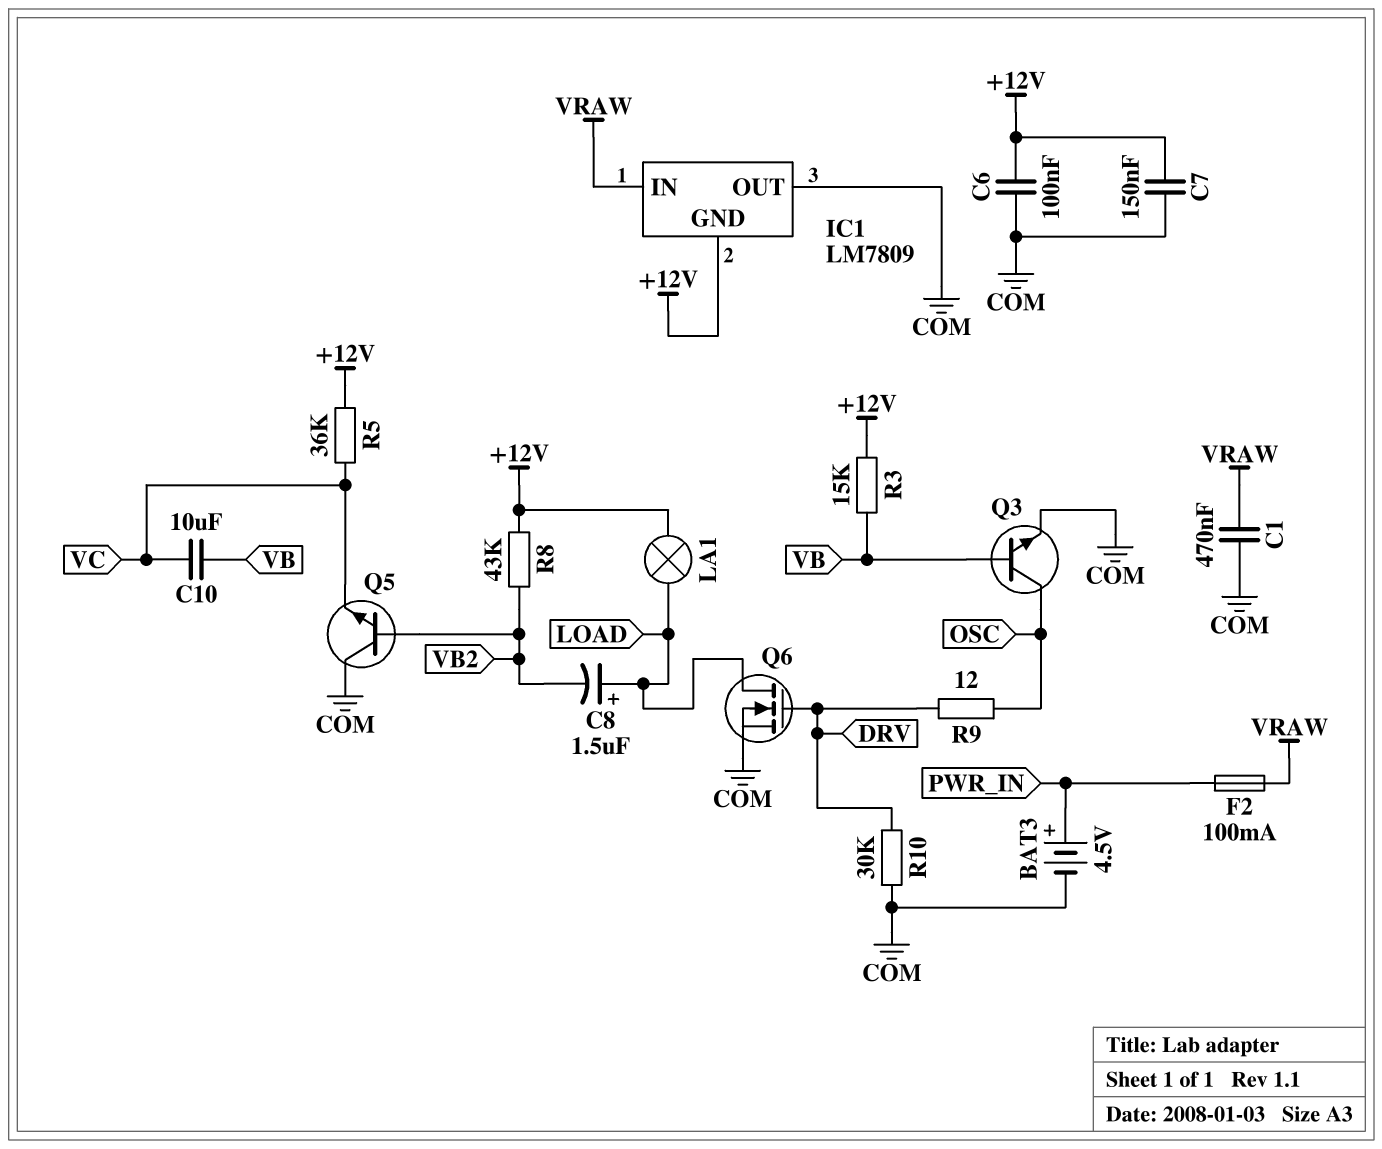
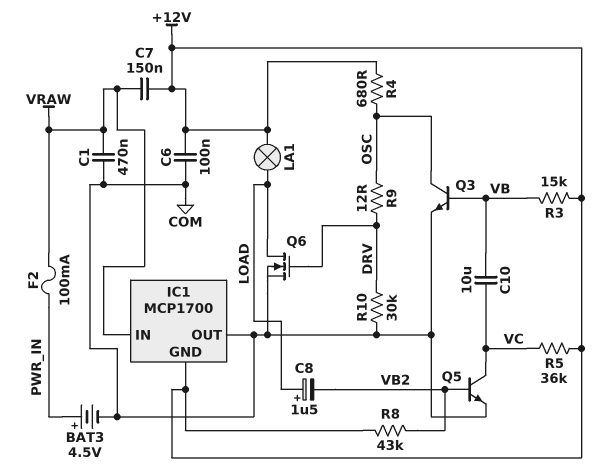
C7: 150nF (+12V, COM) -> 150nF (+12V, VRAW)
IC1: LM7809 -> MCP1700
Q5: NPN (B VB2, C COM, E VC) -> NPN (B VB2, C VC, E COM)
R4: none -> 680 (+12V, OSC)

